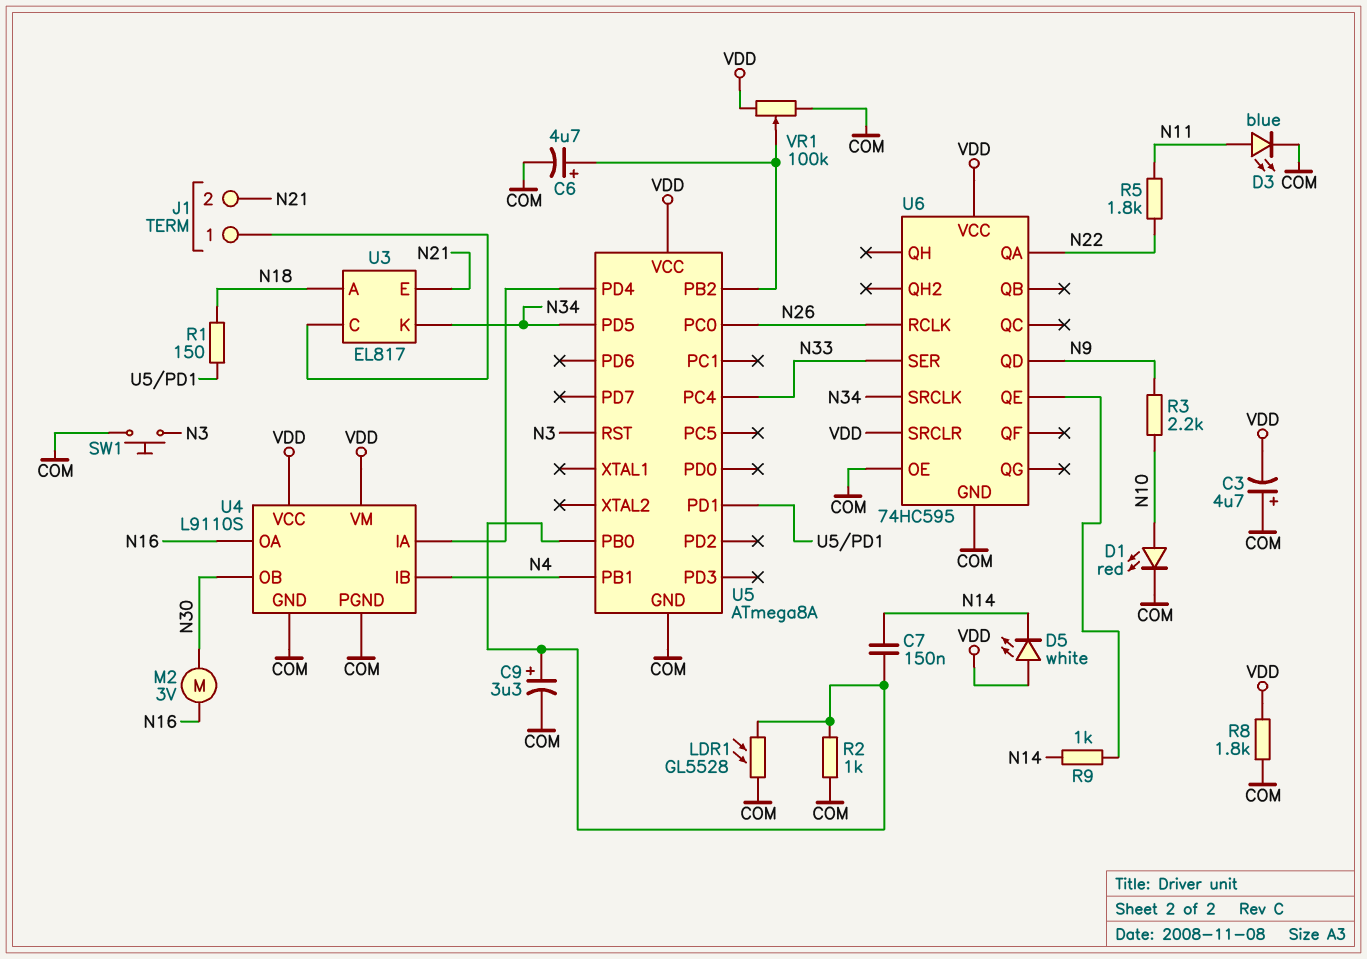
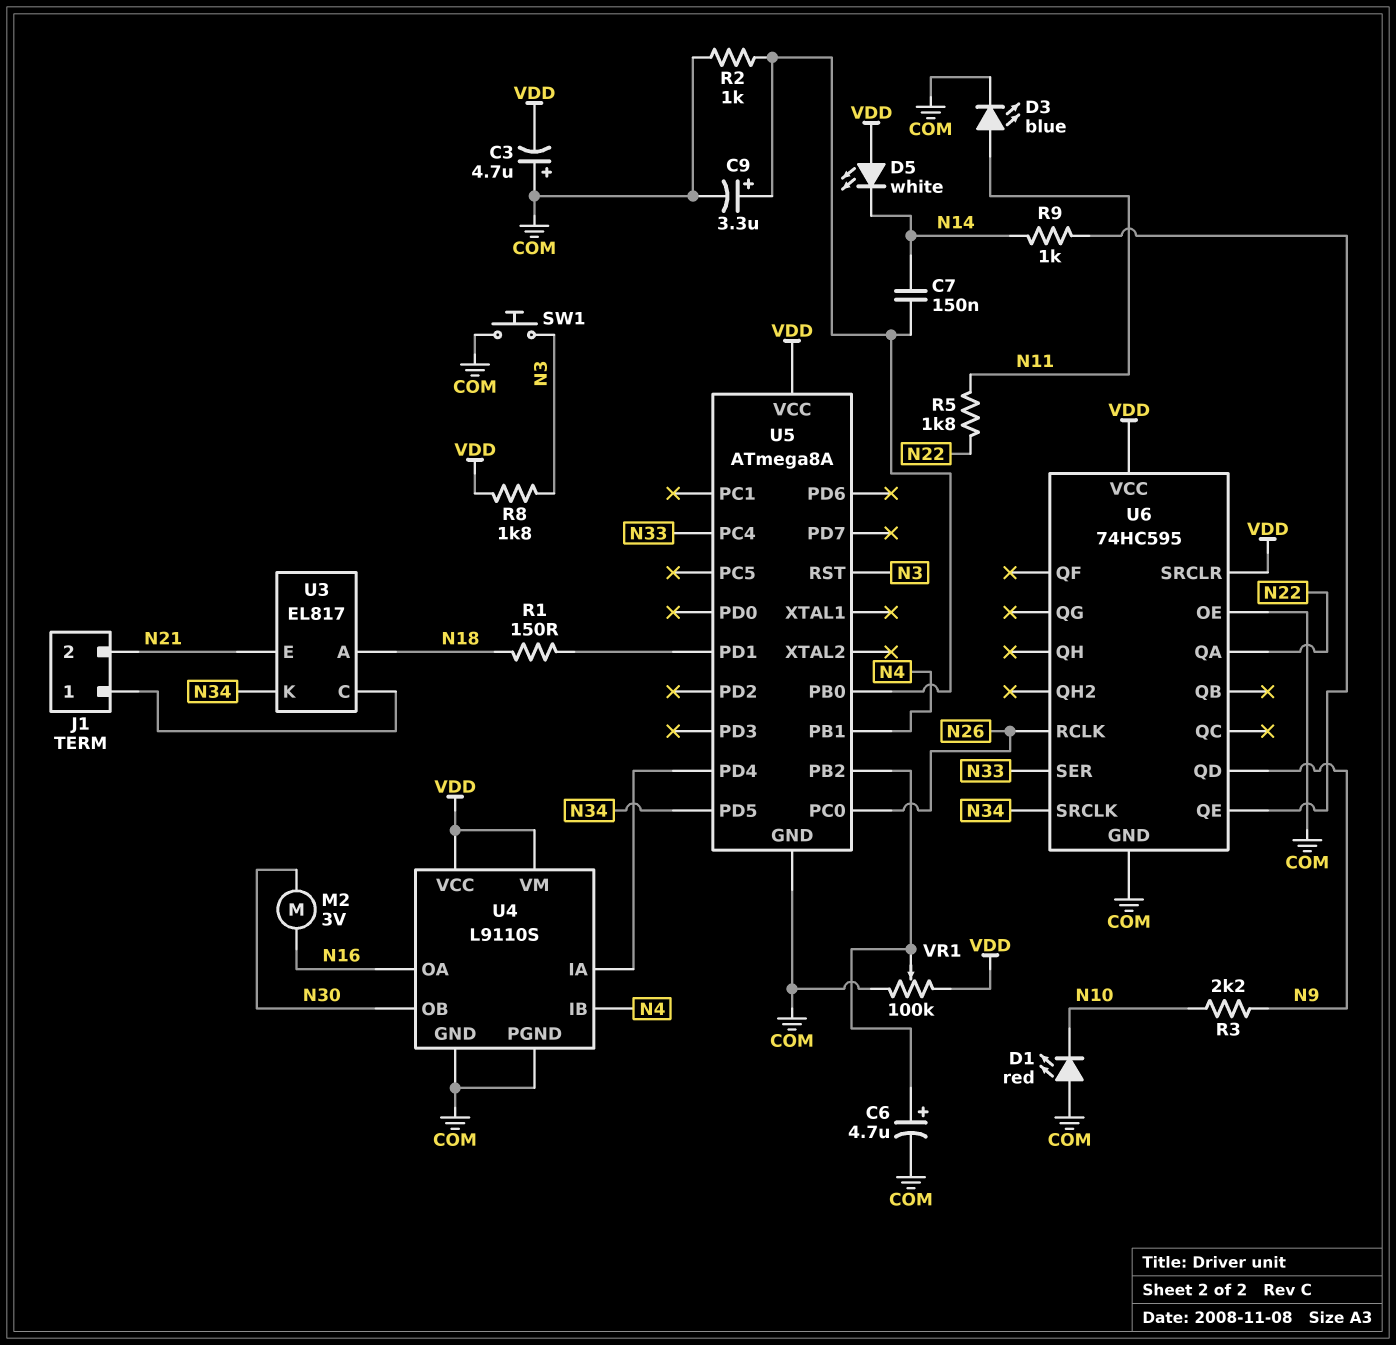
D1: LED red (A N10, K COM) -> LED red (A COM, K N10)
LDR1: GL5528 (COM, U5/PB0) -> none
R8: 1.8k (COM, VDD) -> 1.8k (N3, VDD)

